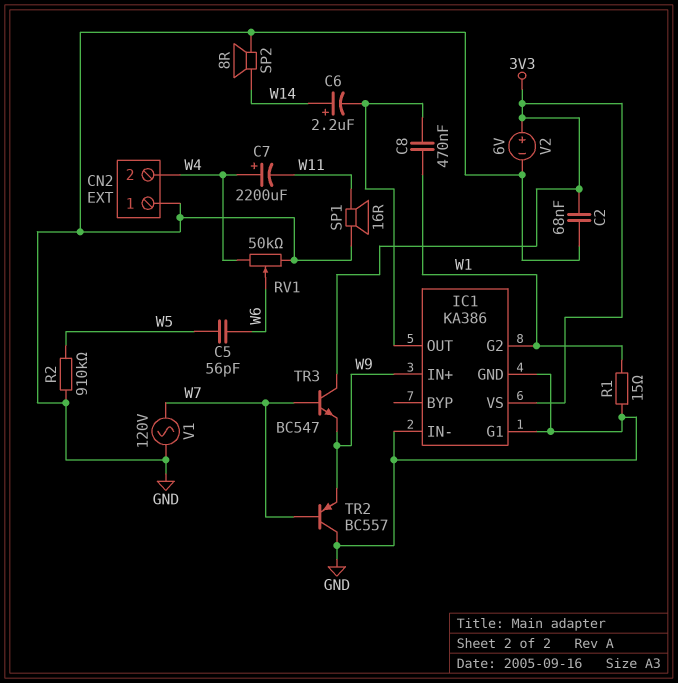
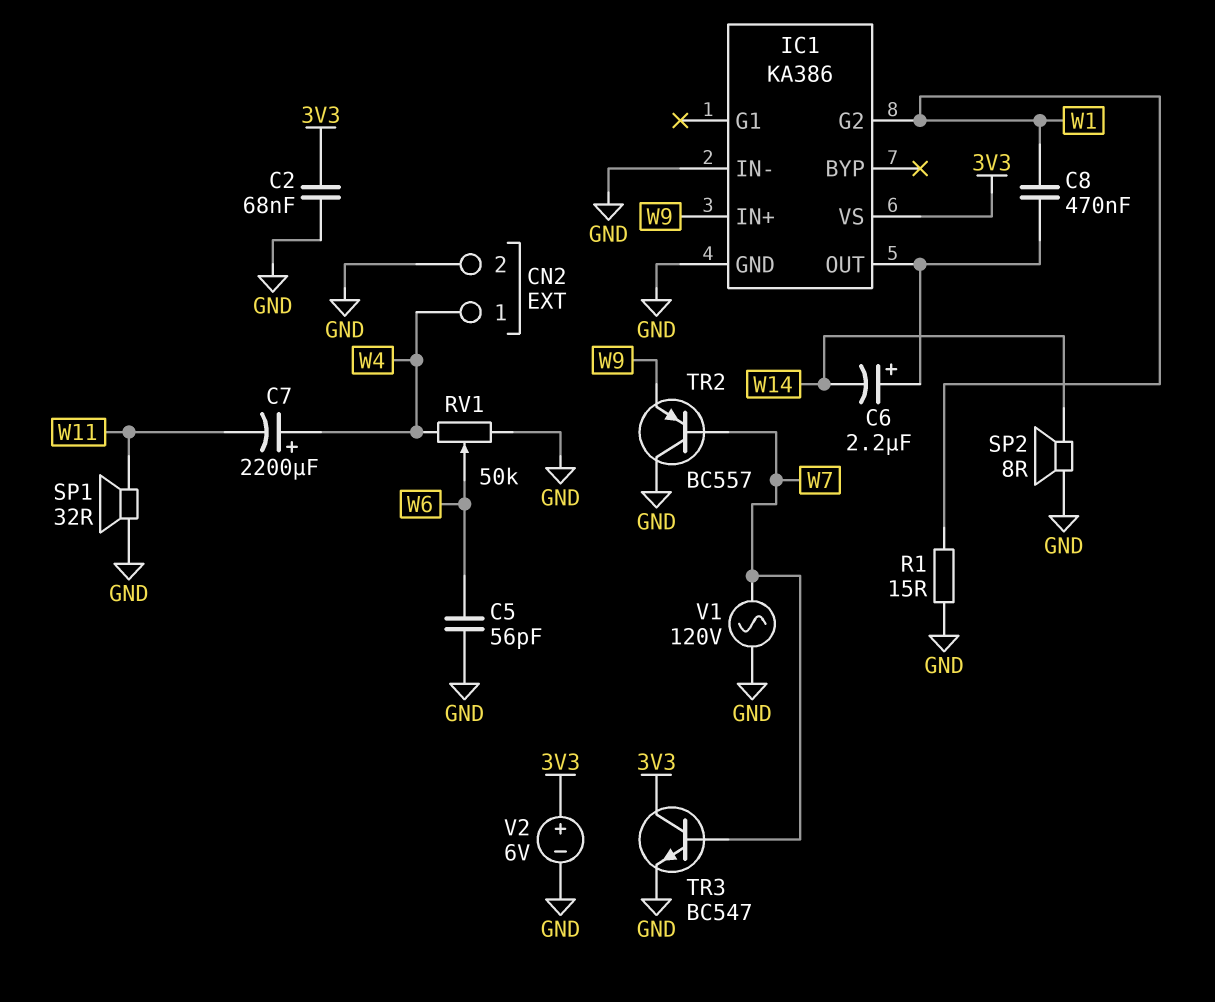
C5: 56pF (W5, W6) -> 56pF (GND, W6)
C6: 2.2uF (plus W14, minus IC1/OUT) -> 2.2uF (plus IC1/OUT, minus W14)
CN2 pin 1: GND -> W4
CN2 pin 2: W4 -> GND
IC1 pin G1: GND -> none
R2: 910k (GND, W5) -> none
SP1: speaker 16R (GND, W11) -> speaker 32R (GND, W11)
TR3: NPN BC547 (B W7, C 3V3, E W9) -> NPN BC547 (B W7, C 3V3, E GND)

